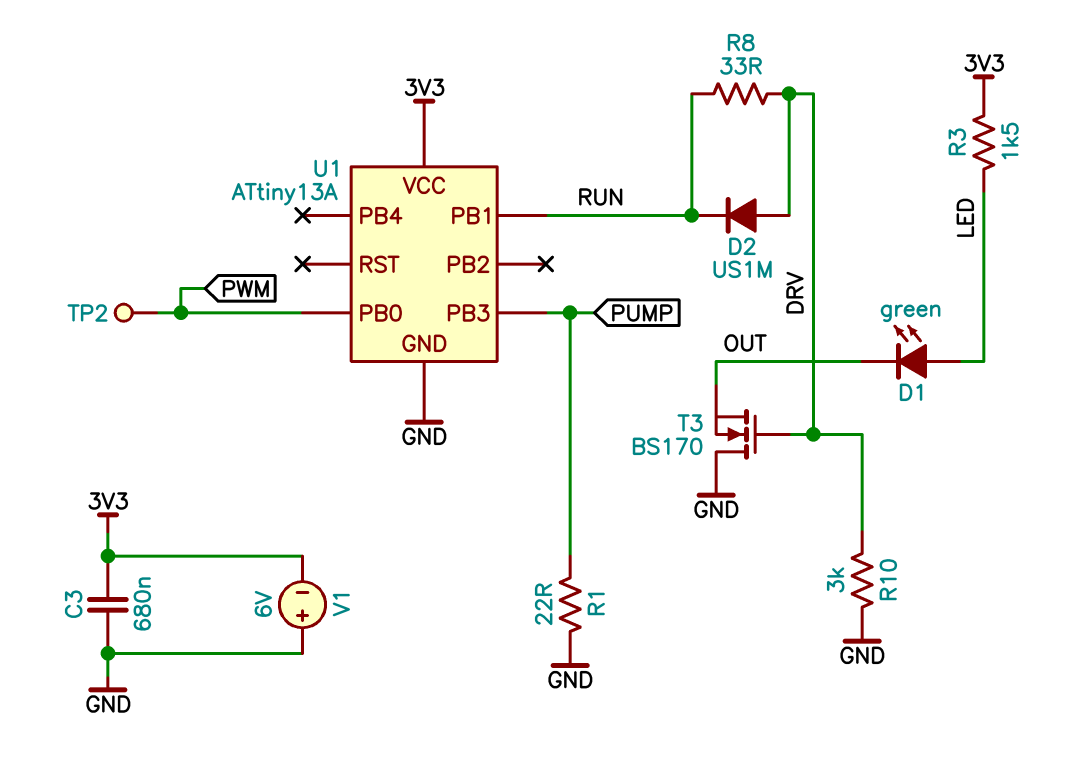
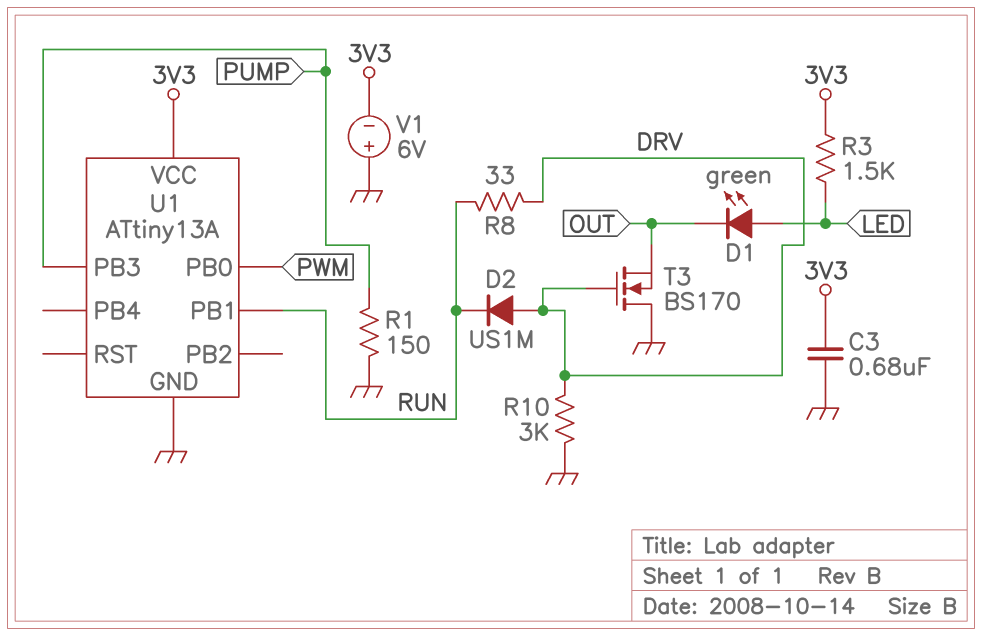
R1: 22 (GND, PUMP) -> 150 (GND, PUMP)
TP2: test point (PWM) -> none

